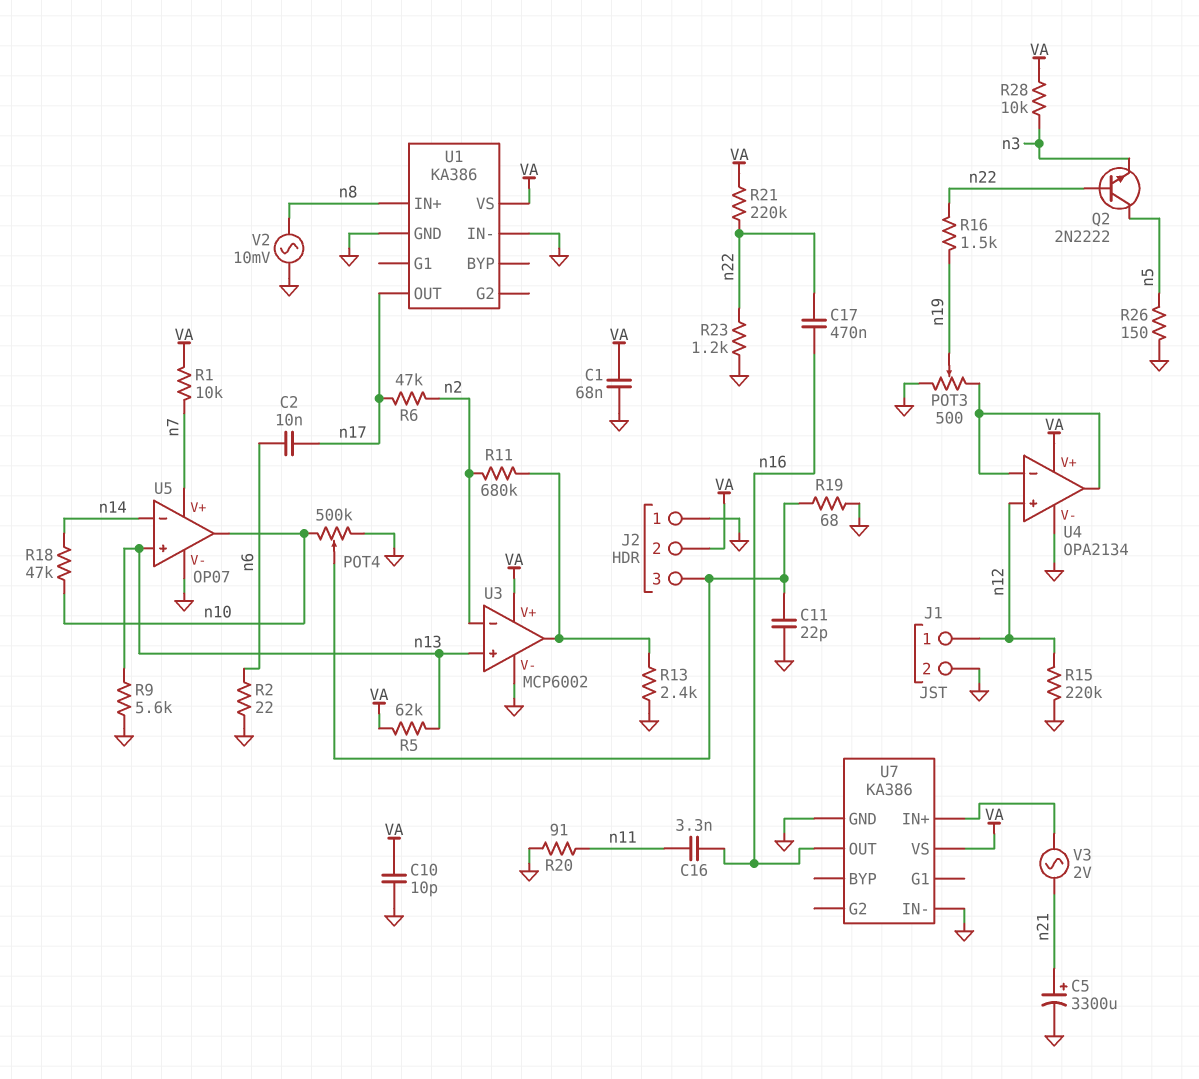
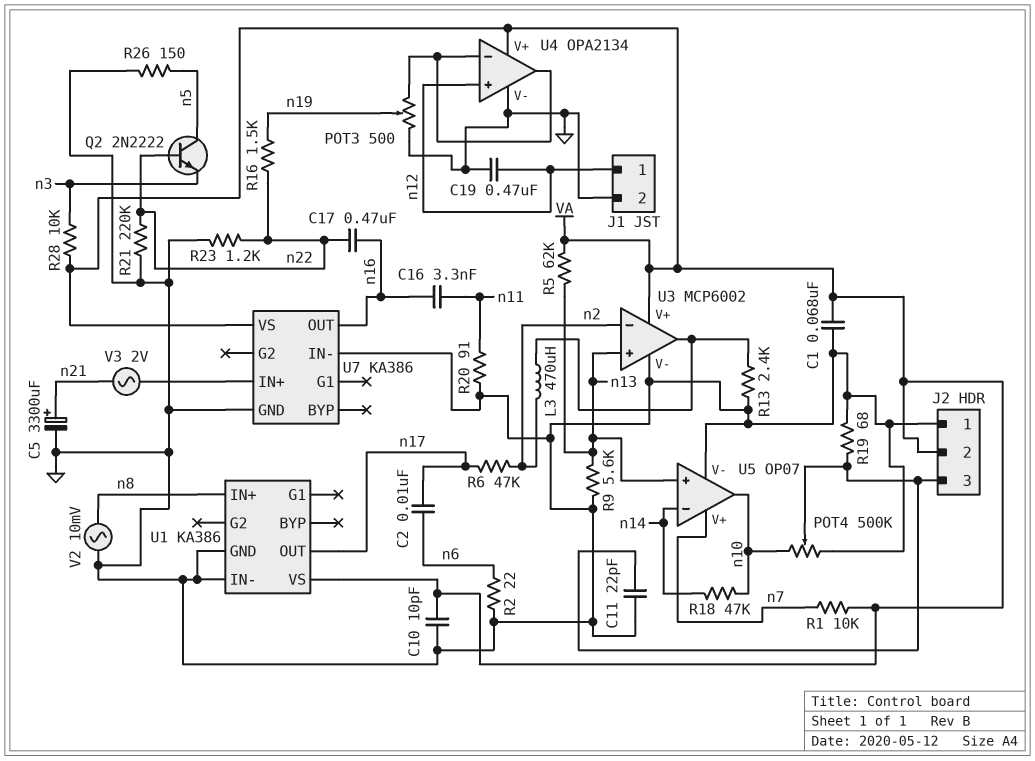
C19: none -> 470nF (GND, n12)
L3: none -> 470uH (U3/out, n2)
R11: 680k (U3/out, n2) -> none
R15: 220k (GND, n12) -> none
R21: 220k (VA, n22) -> 220k (GND, n22)

